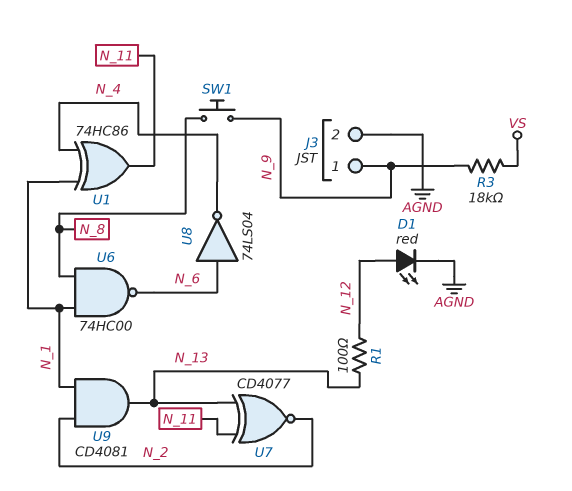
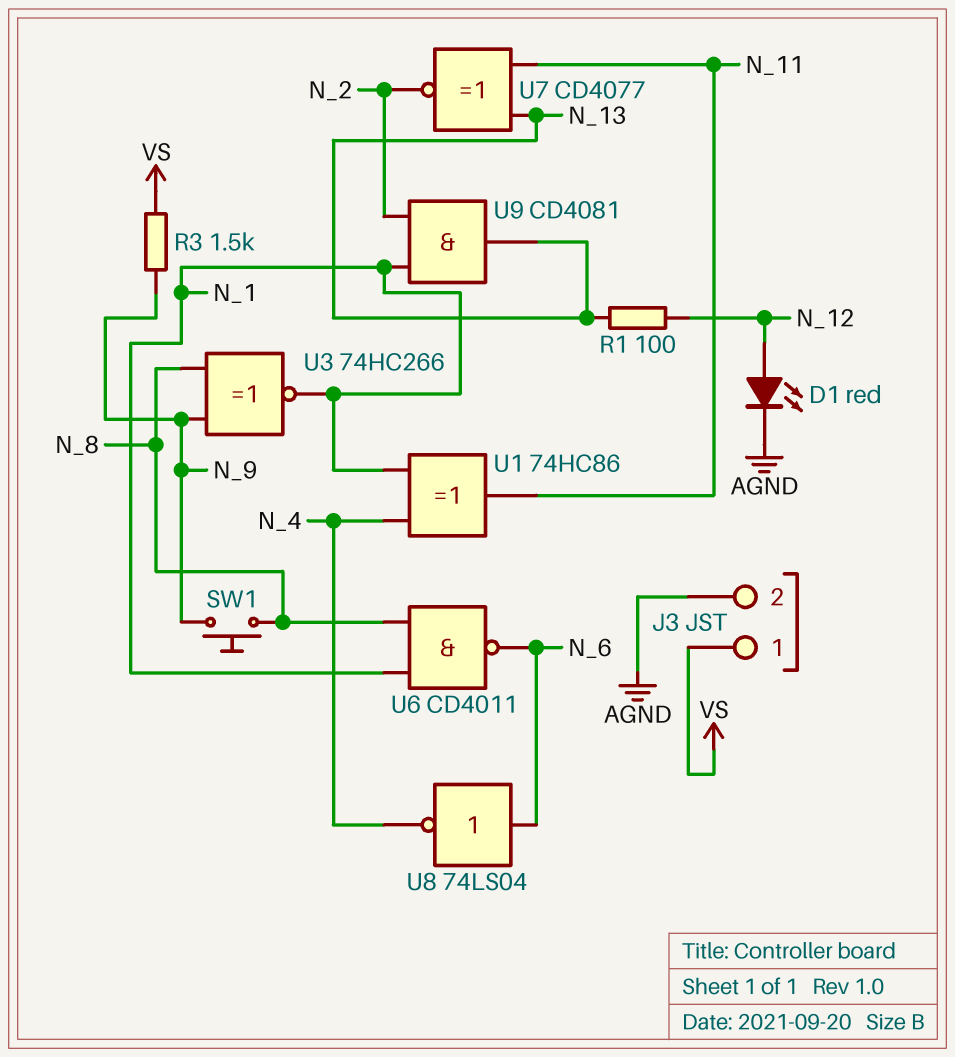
J3 pin 1: N_9 -> VS
R3: 18k (N_9, VS) -> 1.5k (N_9, VS)
U3: none -> XNOR 74HC266 (in N_8, in N_9, out N_1)
U6: NAND 74HC00 (in N_1, in N_8, out N_6) -> NAND CD4011 (in N_1, in N_8, out N_6)

